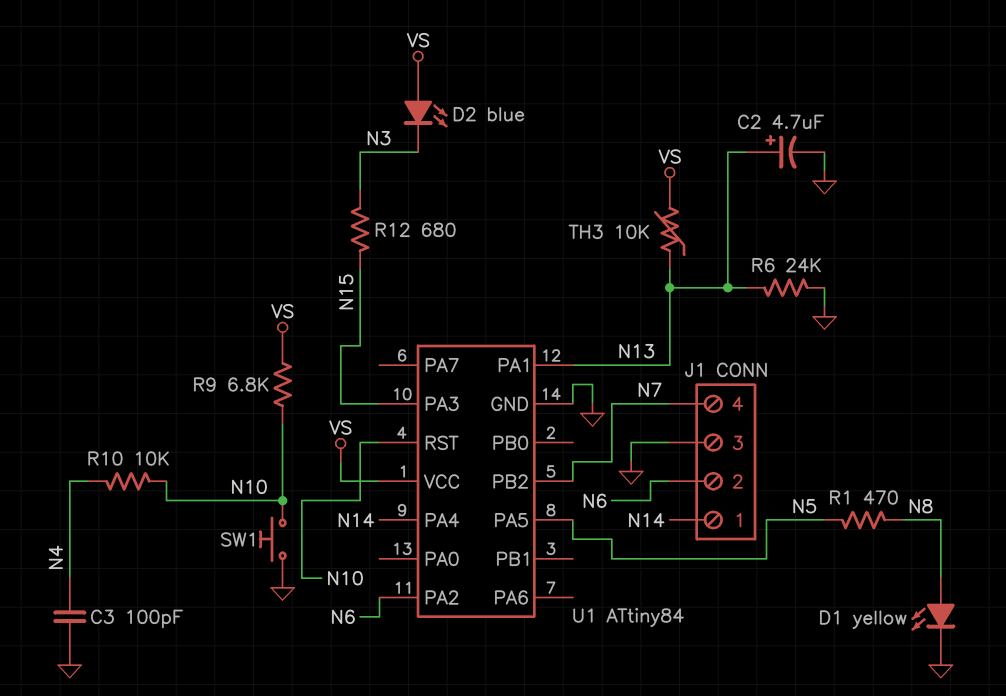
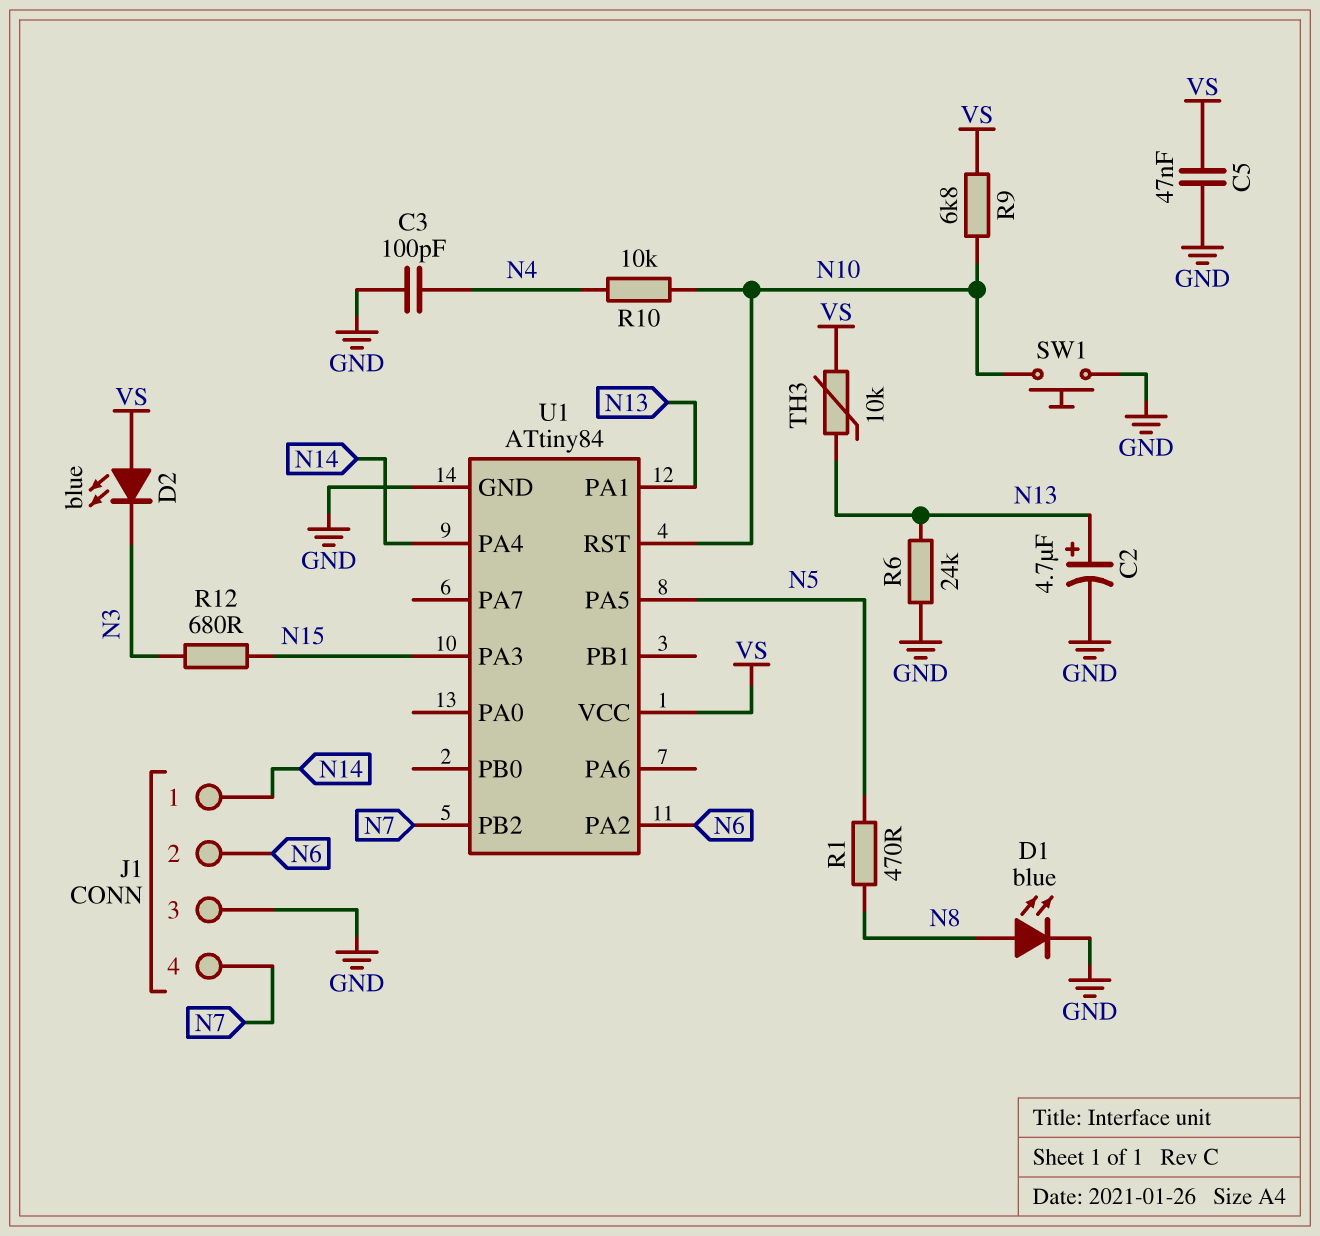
C5: none -> 47nF (GND, VS)
D1: LED yellow (A N8, K GND) -> LED blue (A N8, K GND)

